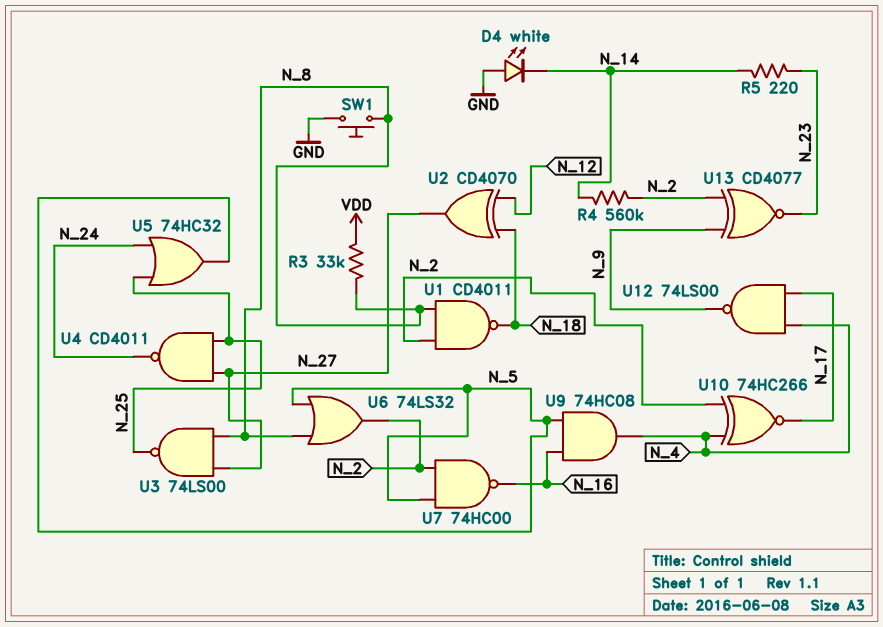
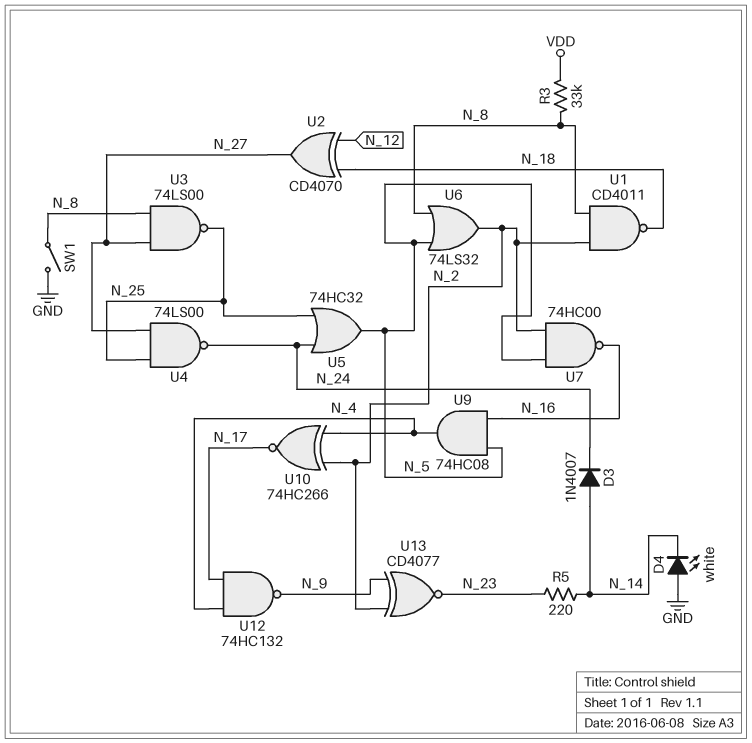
D3: none -> diode 1N4007 (A N_14, K N_24)
R4: 560k (N_2, N_14) -> none
SW1: button (GND, N_8) -> switch (GND, N_8)
U4: NAND CD4011 (in N_25, in N_27, out N_24) -> NAND 74LS00 (in N_25, in N_27, out N_24)
U12: NAND 74LS00 (in N_4, in N_17, out N_9) -> NAND 74HC132 (in N_4, in N_17, out N_9)

